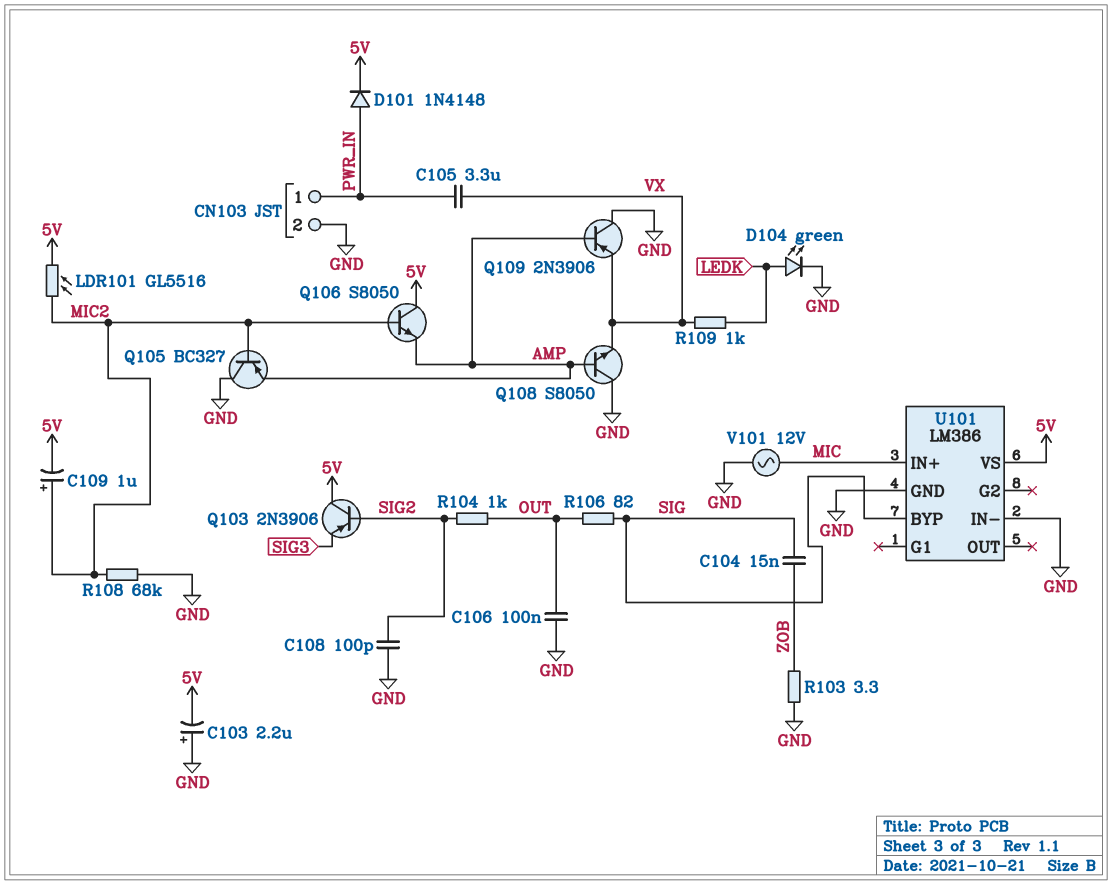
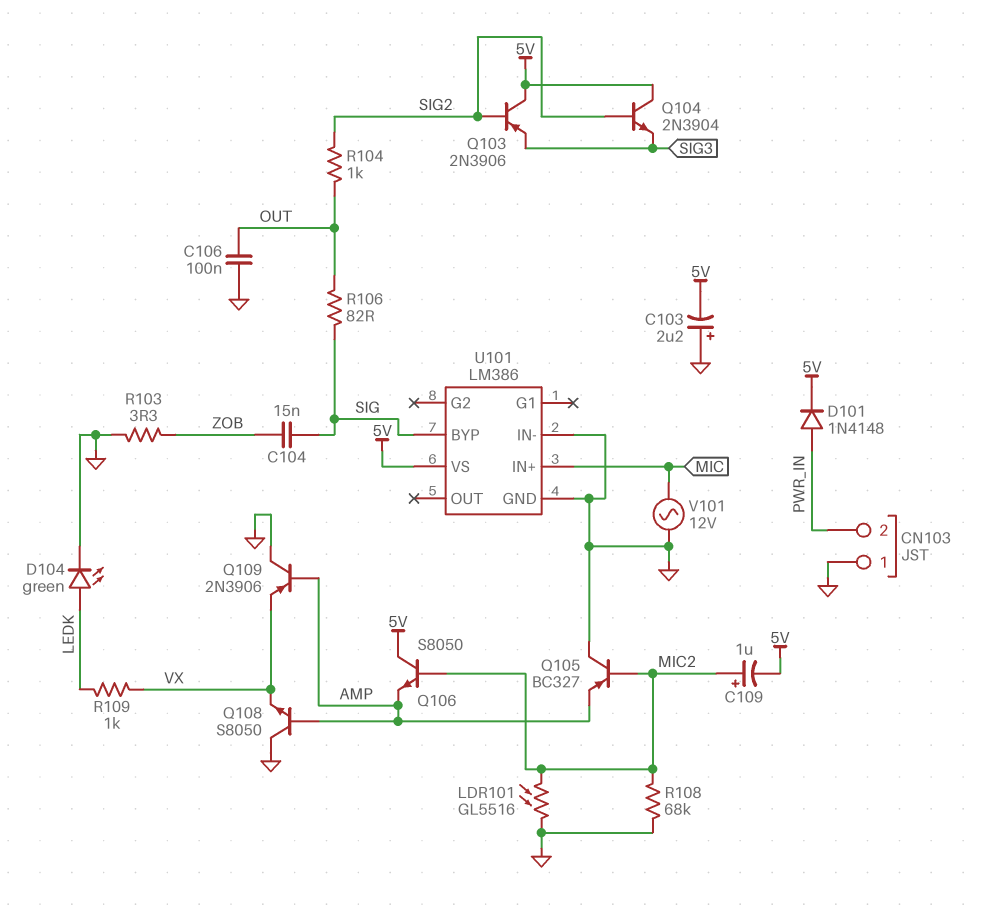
C105: 3.3uF (PWR_IN, VX) -> none
C108: 100pF (GND, SIG2) -> none
CN103 pin 1: PWR_IN -> GND
CN103 pin 2: GND -> PWR_IN
LDR101: GL5516 (5V, MIC2) -> GL5516 (GND, MIC2)
Q104: none -> NPN 2N3904 (B SIG2, C 5V, E SIG3)

